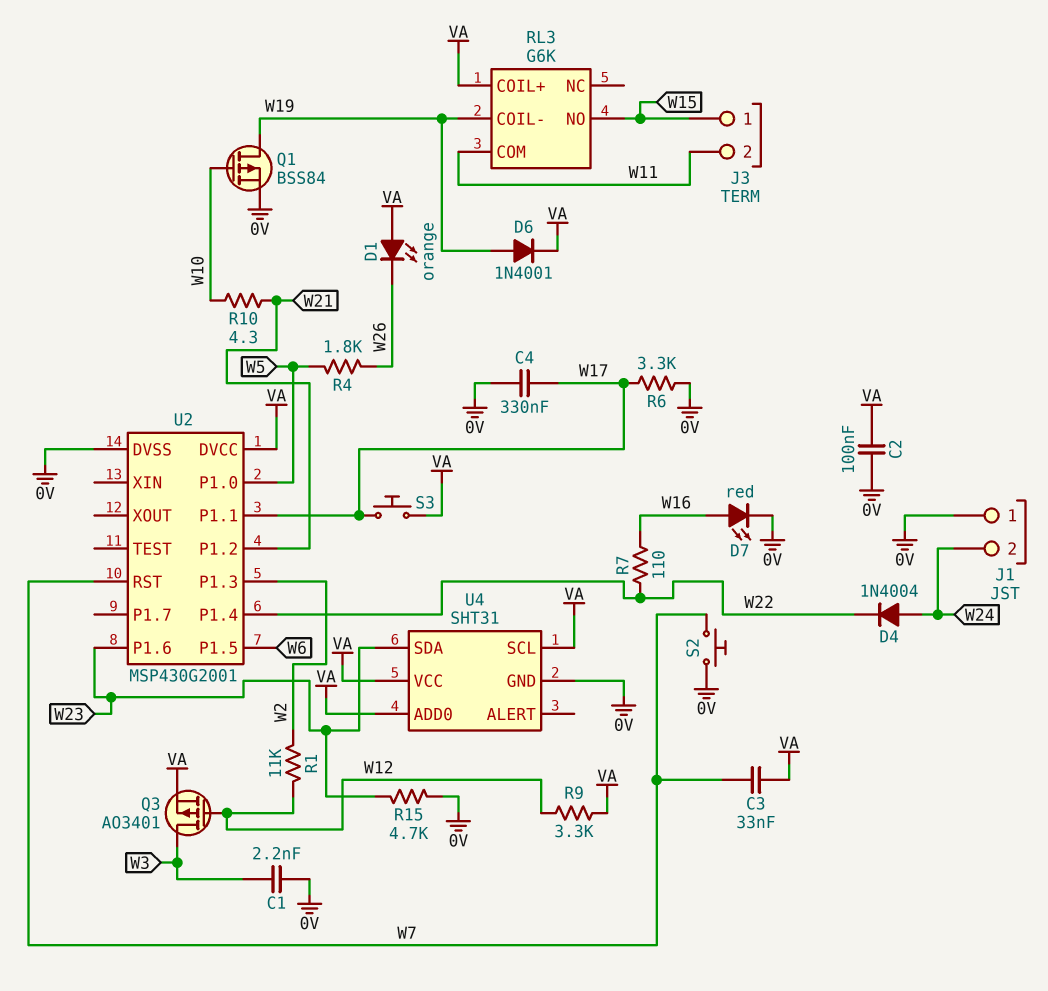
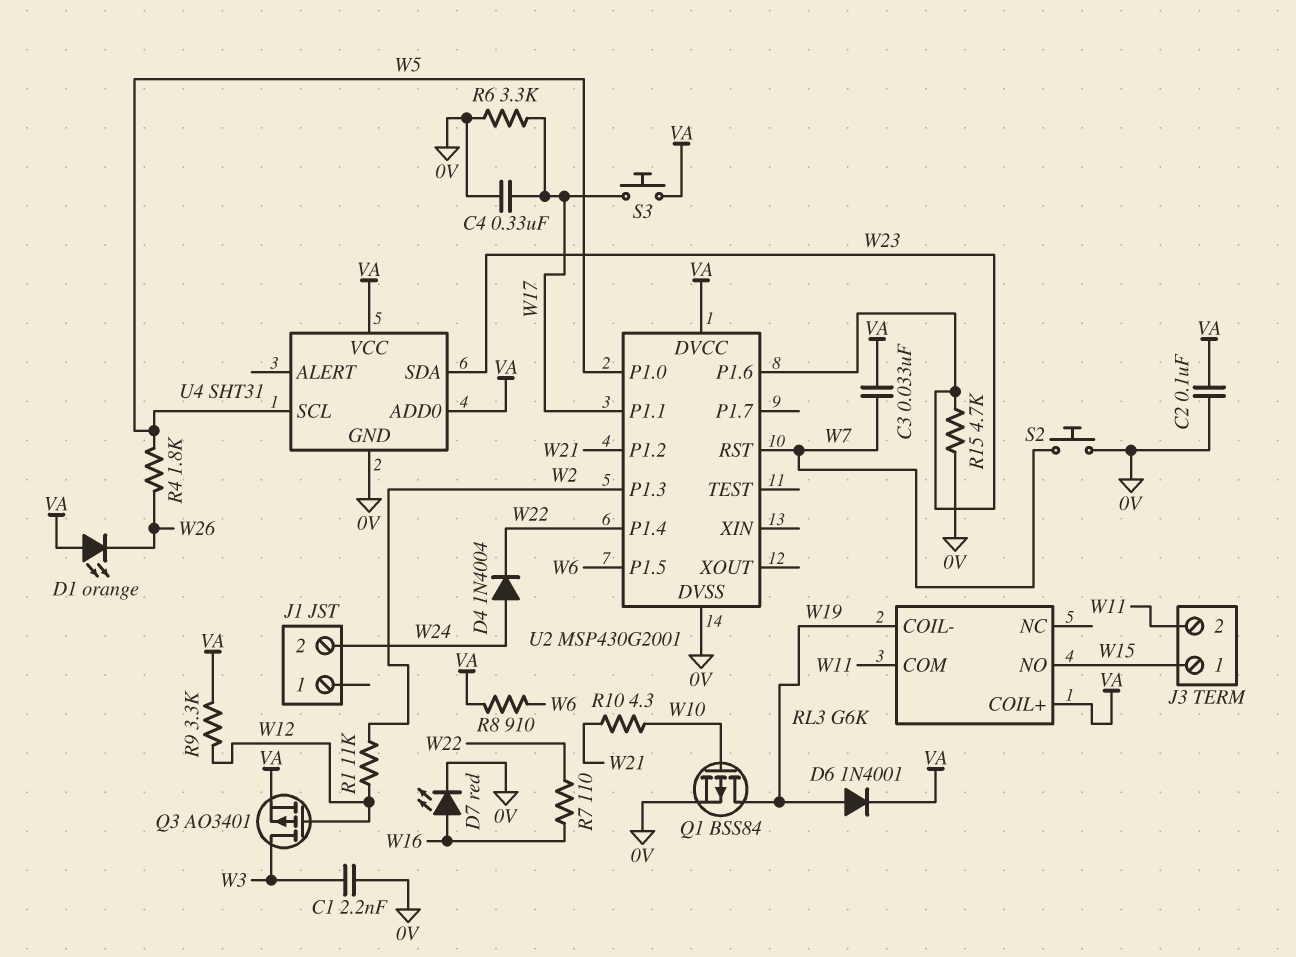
J1 pin 1: 0V -> none
R8: none -> 910 (VA, W6)
U4 pin SCL: VA -> W5

